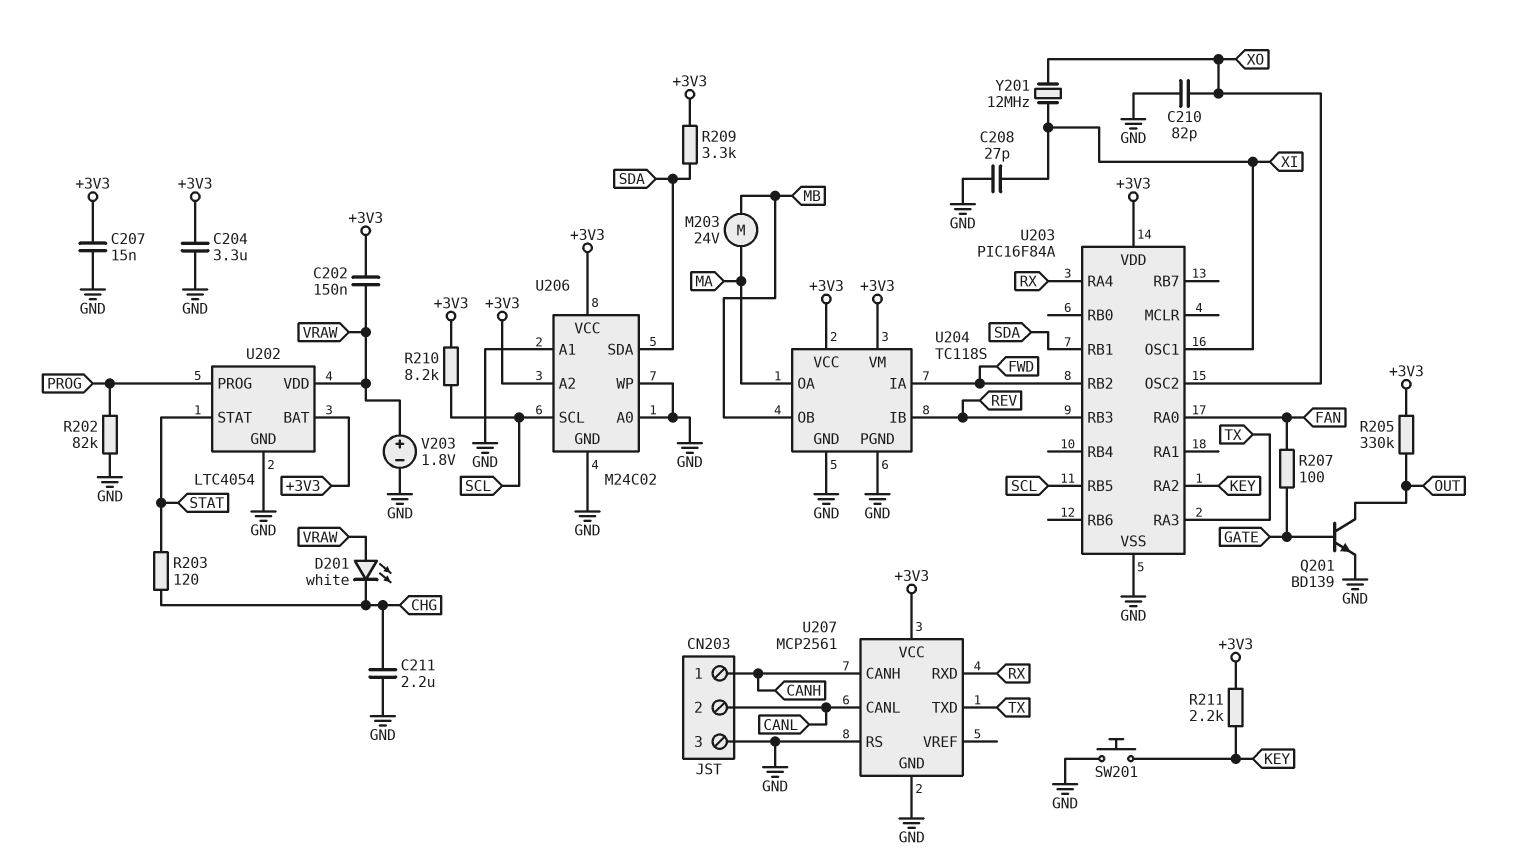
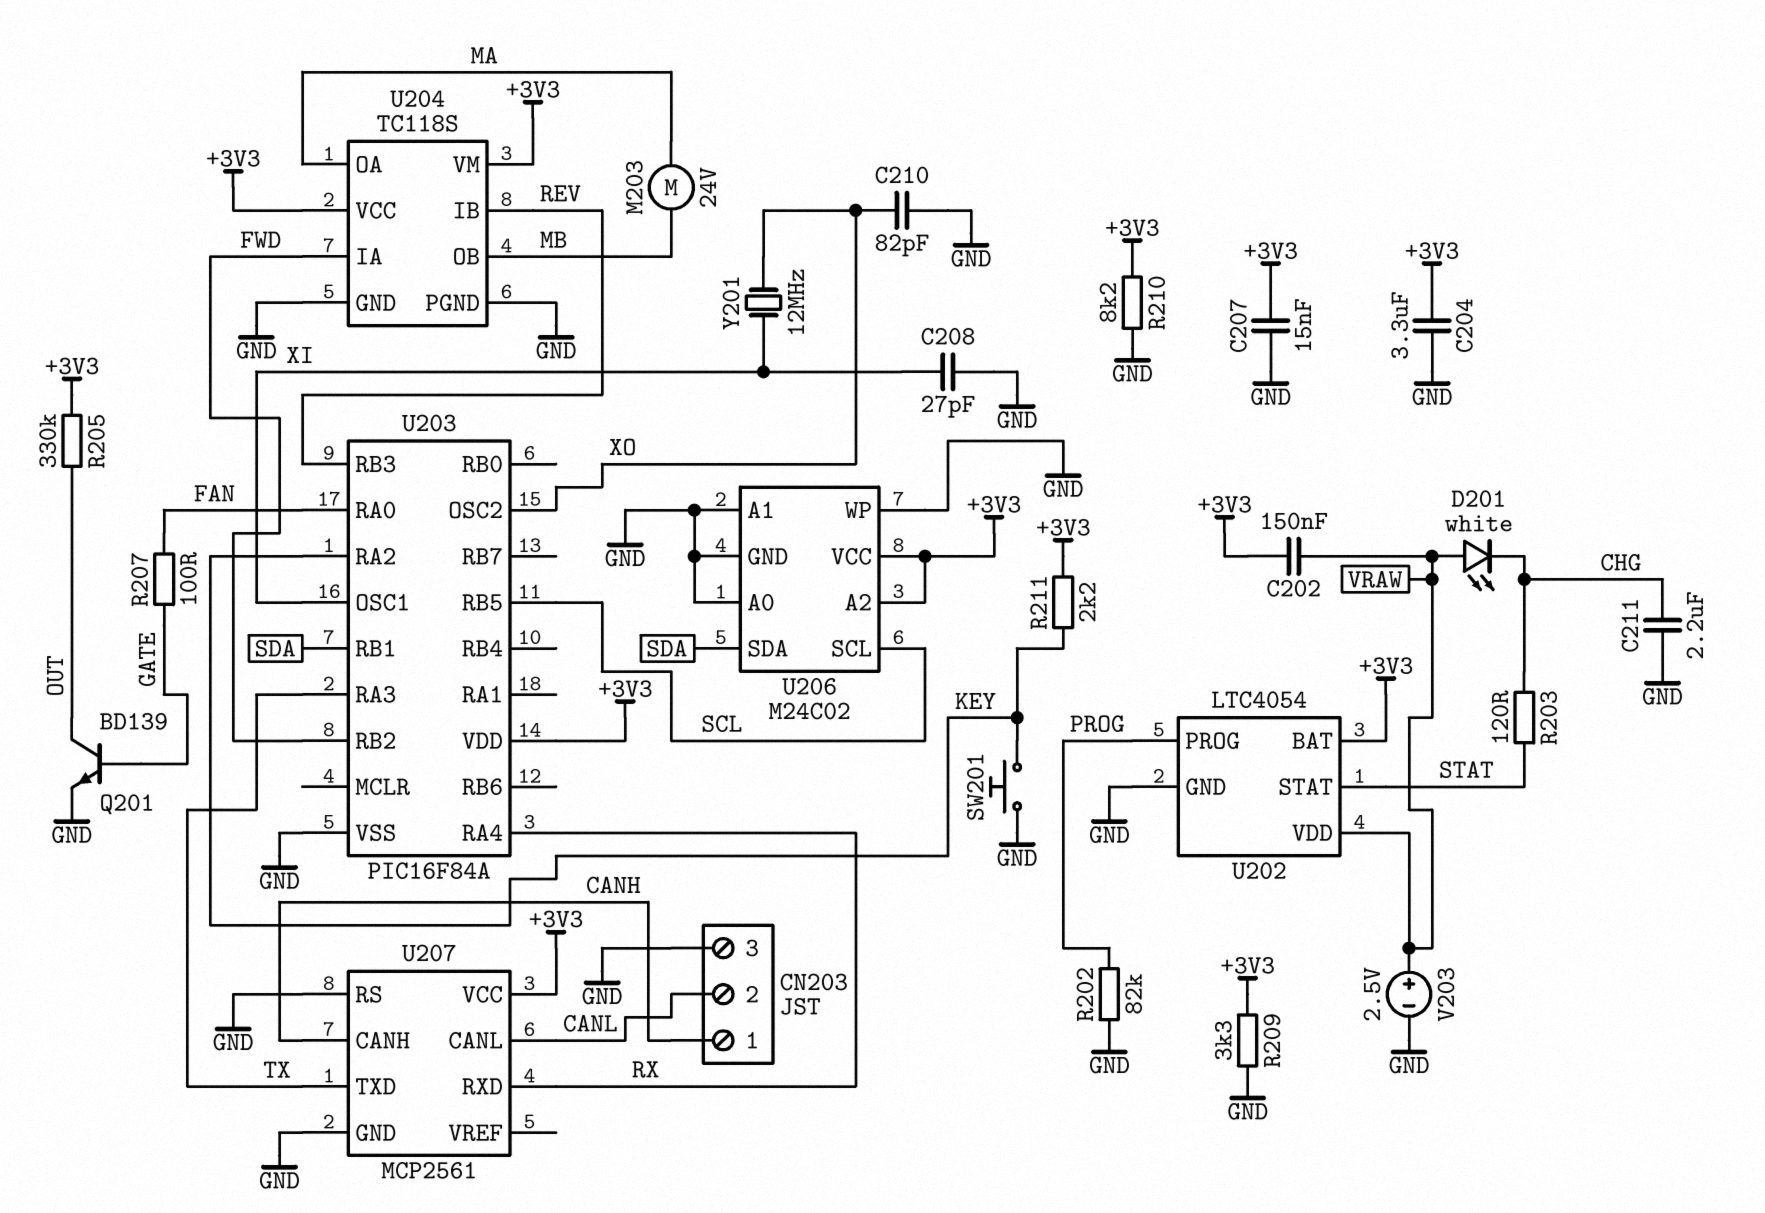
R209: 3.3k (+3V3, SDA) -> 3.3k (+3V3, GND)
R210: 8.2k (+3V3, SCL) -> 8.2k (+3V3, GND)
V203: 1.8V (plus VRAW, minus GND) -> 2.5V (plus VRAW, minus GND)

